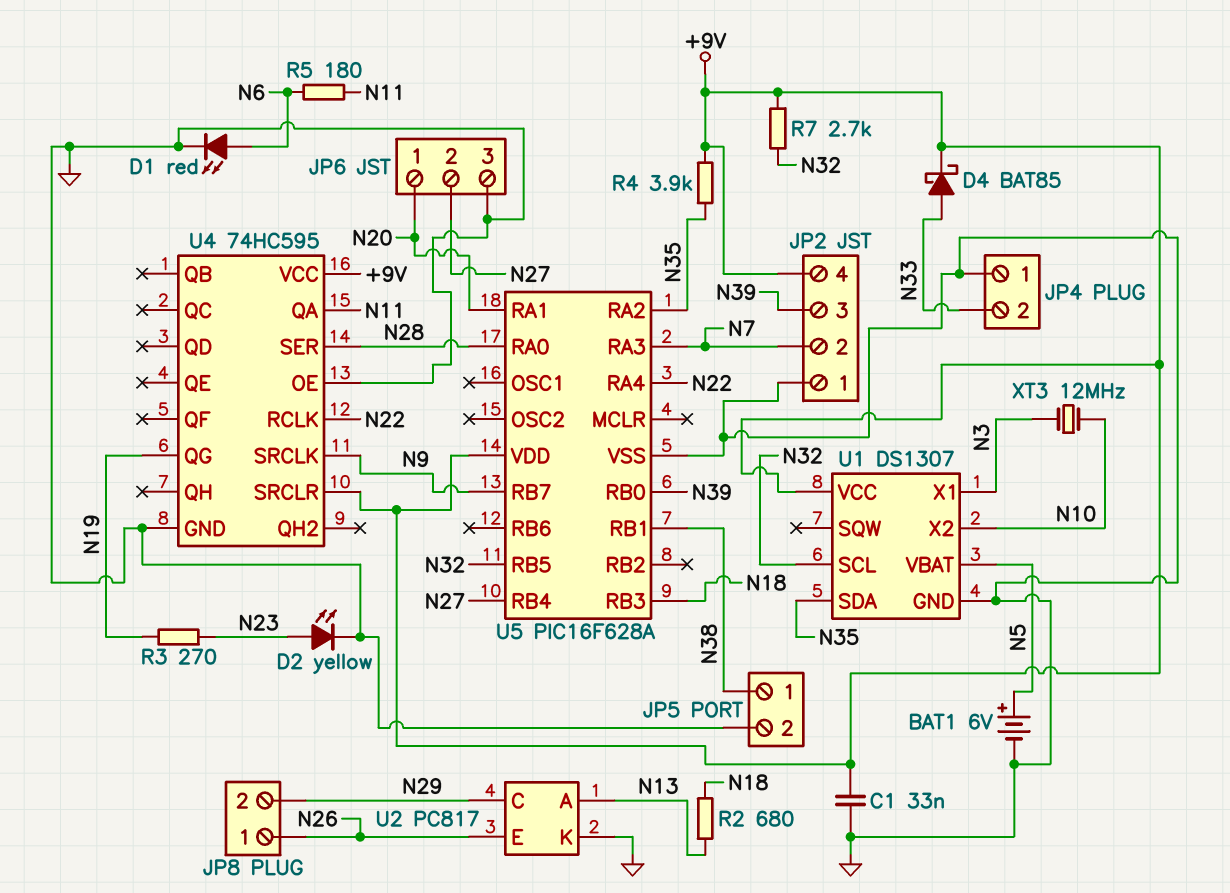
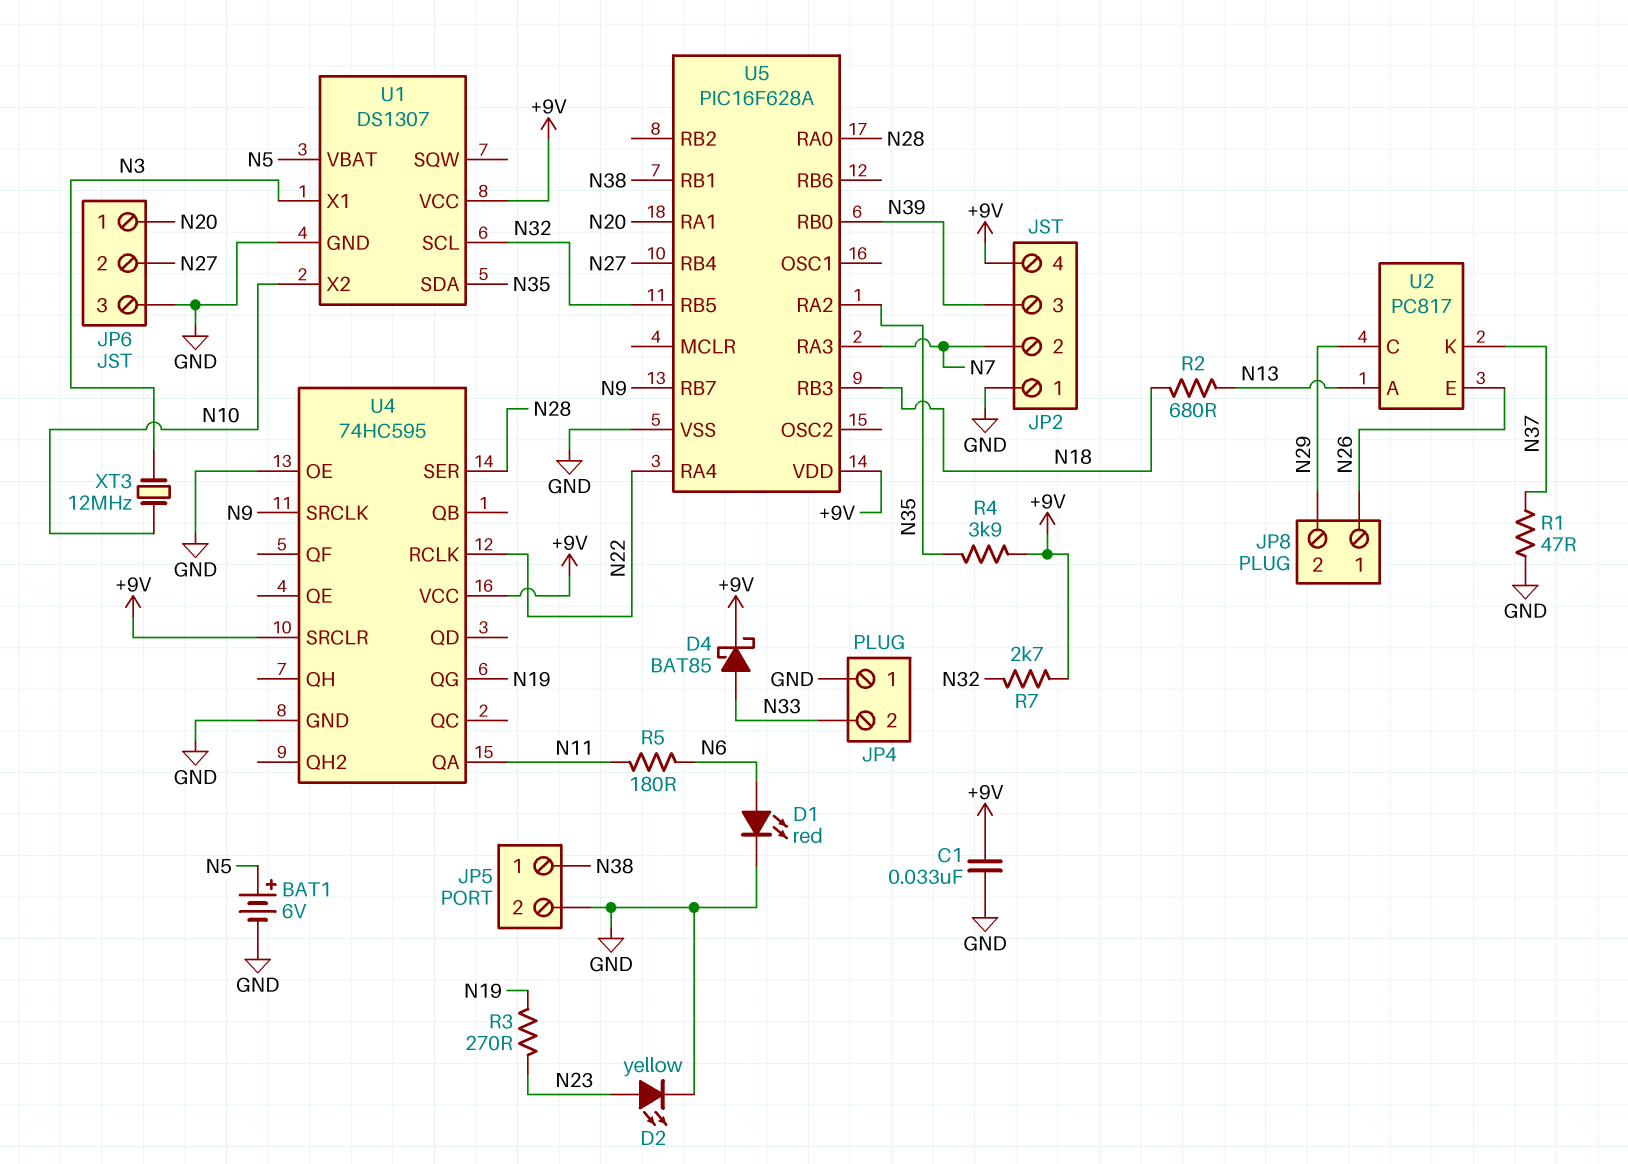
R1: none -> 47 (GND, N37)
U2 pin K: GND -> N37

